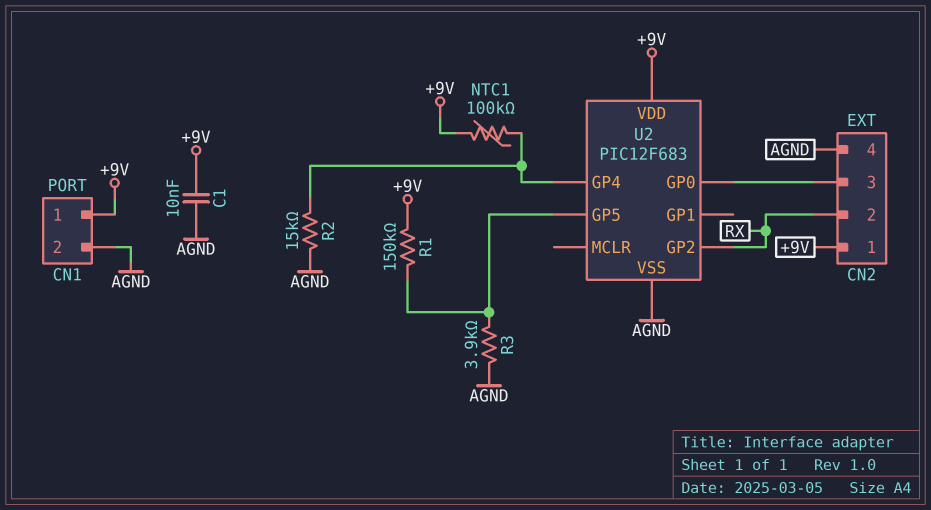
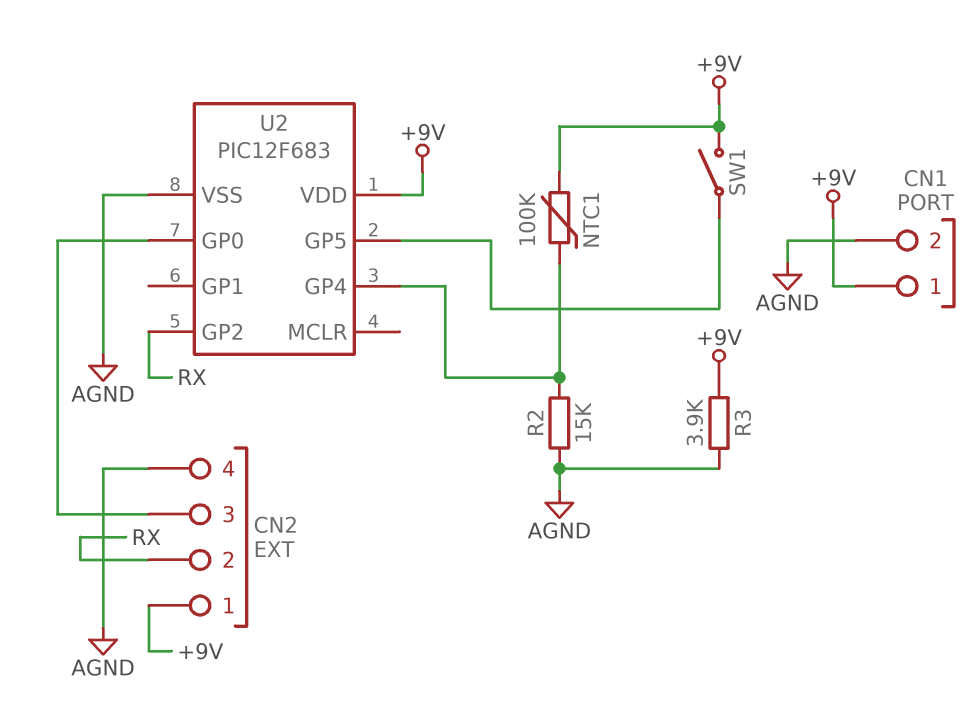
C1: 10nF (+9V, AGND) -> none
R1: 150k (+9V, U2/GP5) -> none
R3: 3.9k (AGND, U2/GP5) -> 3.9k (+9V, AGND)
SW1: none -> switch (+9V, U2/GP5)

